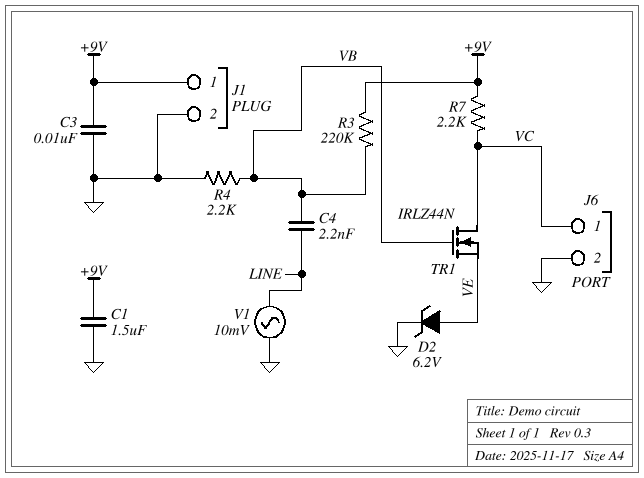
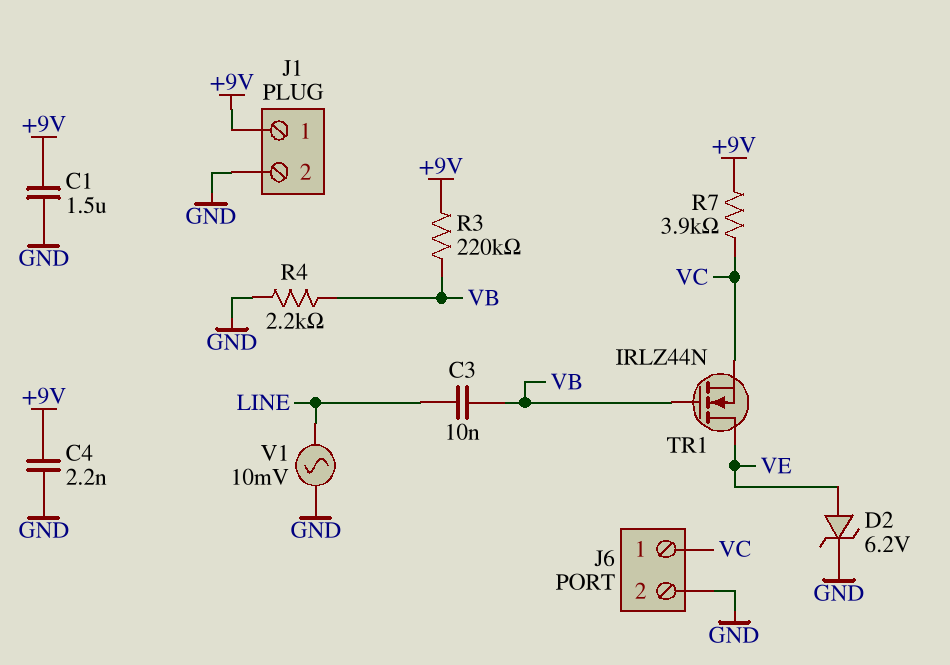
C3: 10nF (+9V, GND) -> 10nF (LINE, VB)
C4: 2.2nF (LINE, VB) -> 2.2nF (+9V, GND)
R7: 2.2k (+9V, VC) -> 3.9k (+9V, VC)
TR1: NMOS IRLZ44N (G VB, D VC, S VE) -> NMOS IRLZ44N (G VB, D VE, S VC)

